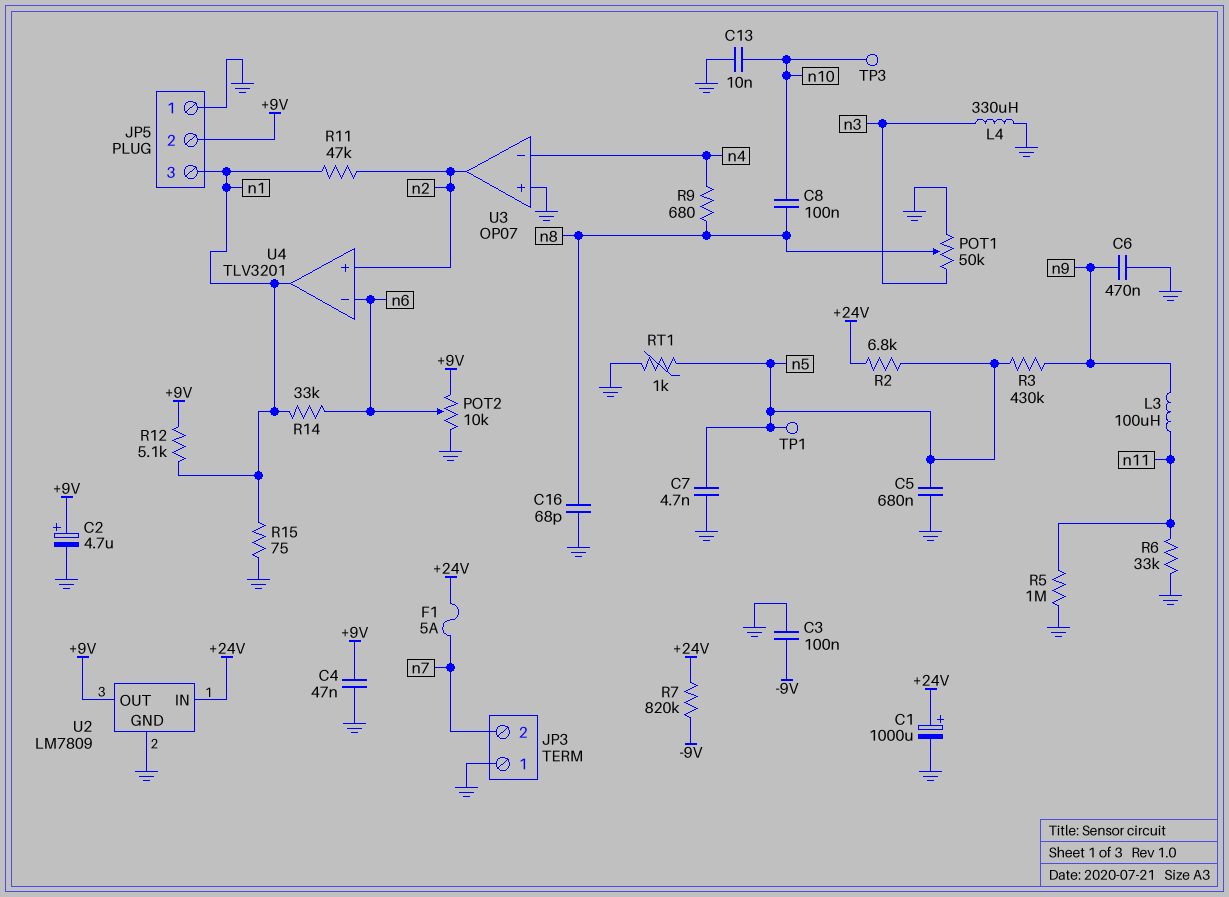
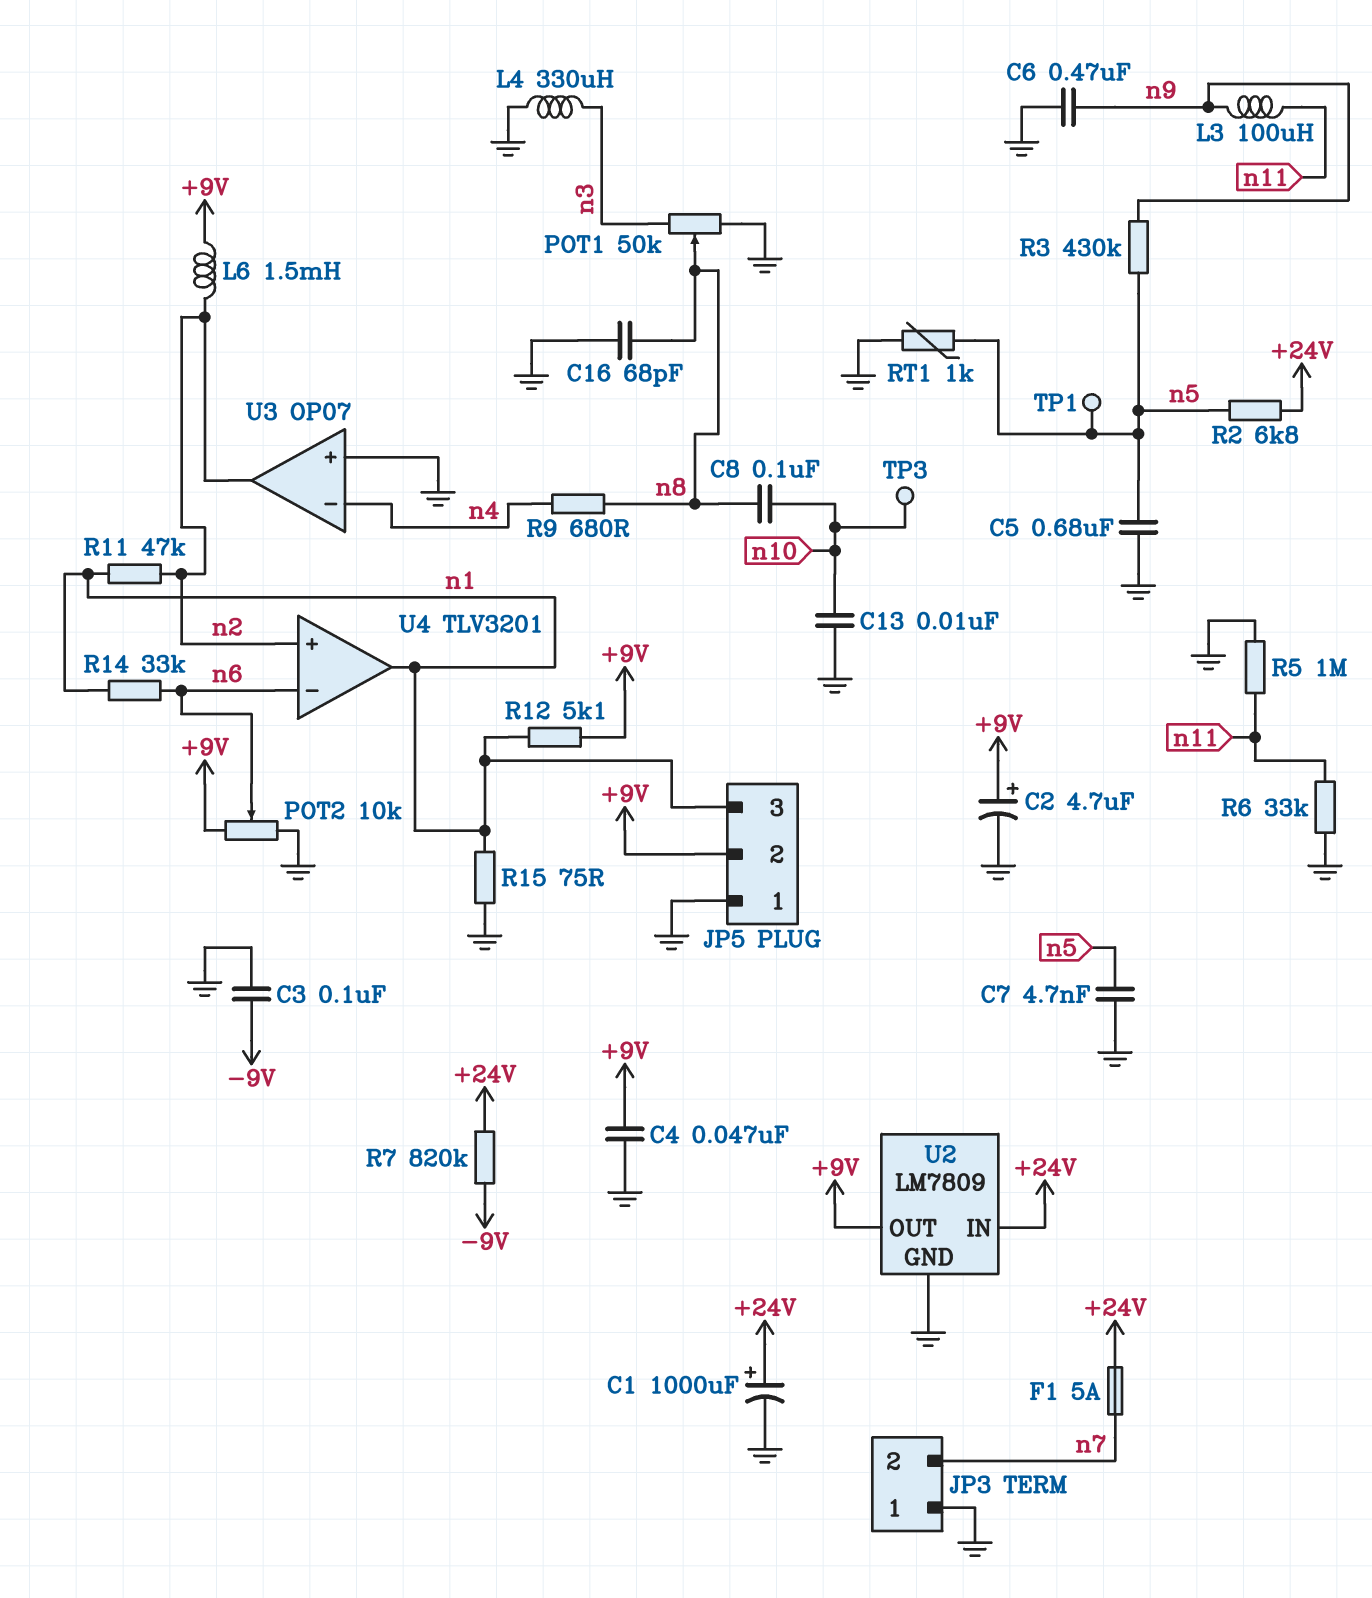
L6: none -> 1.5mH (+9V, n2)

